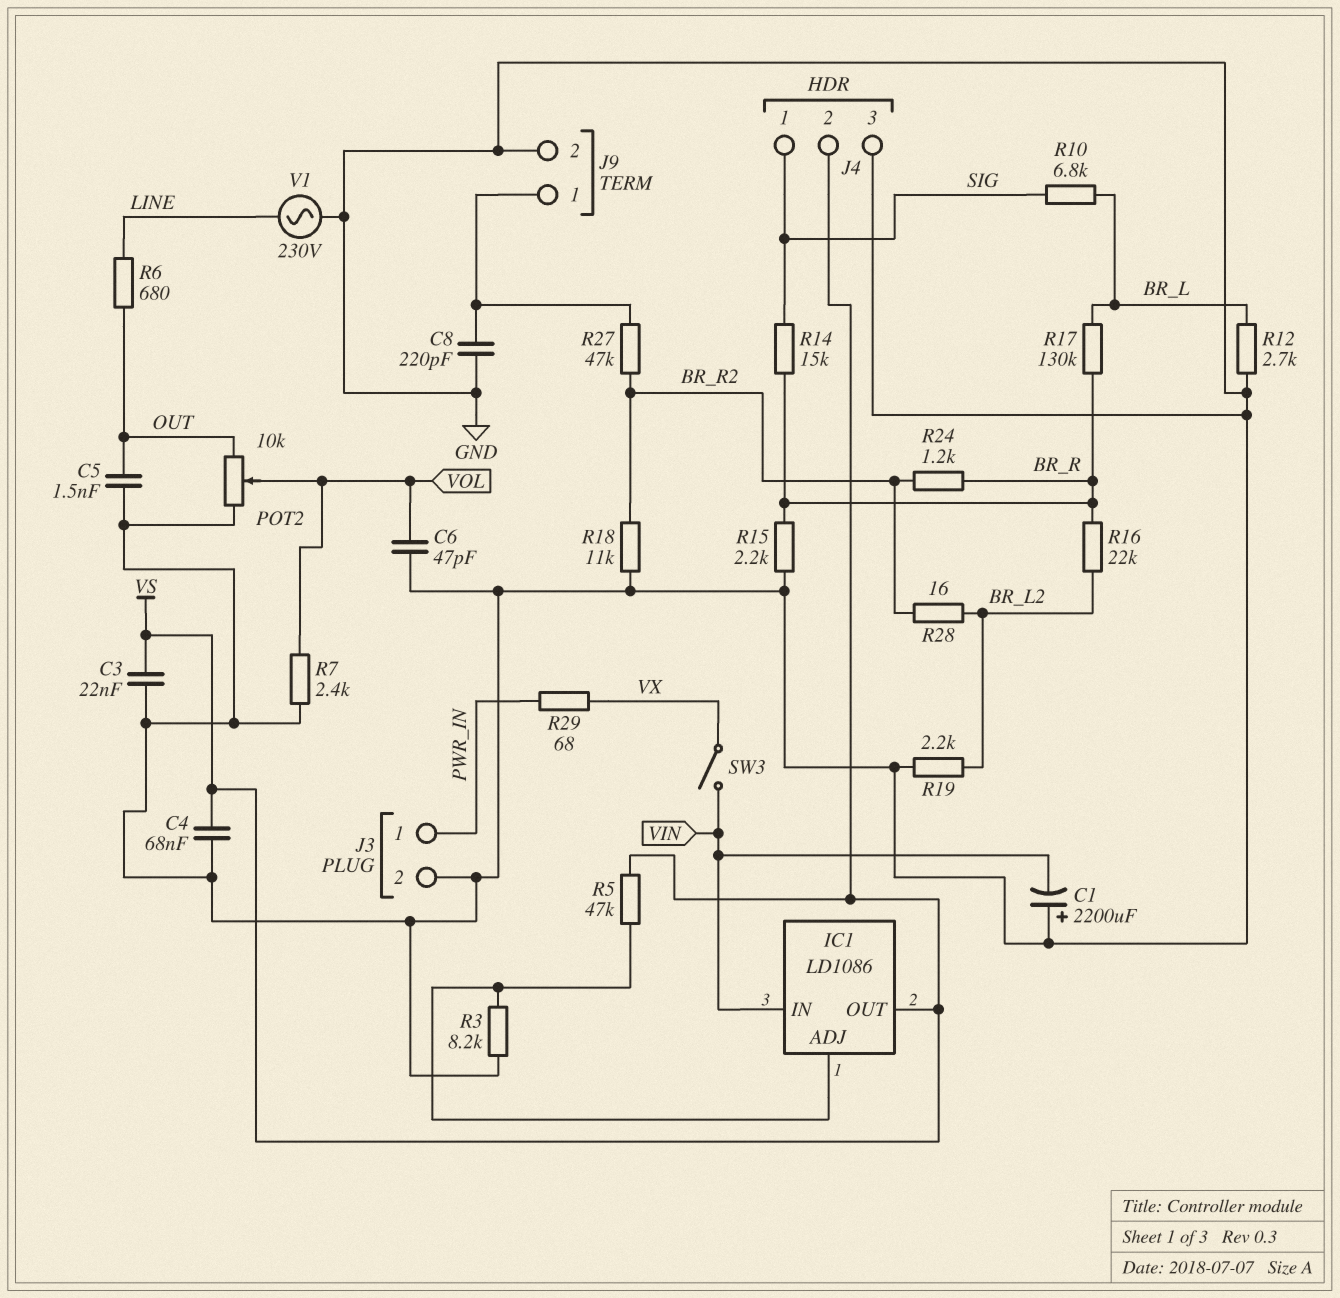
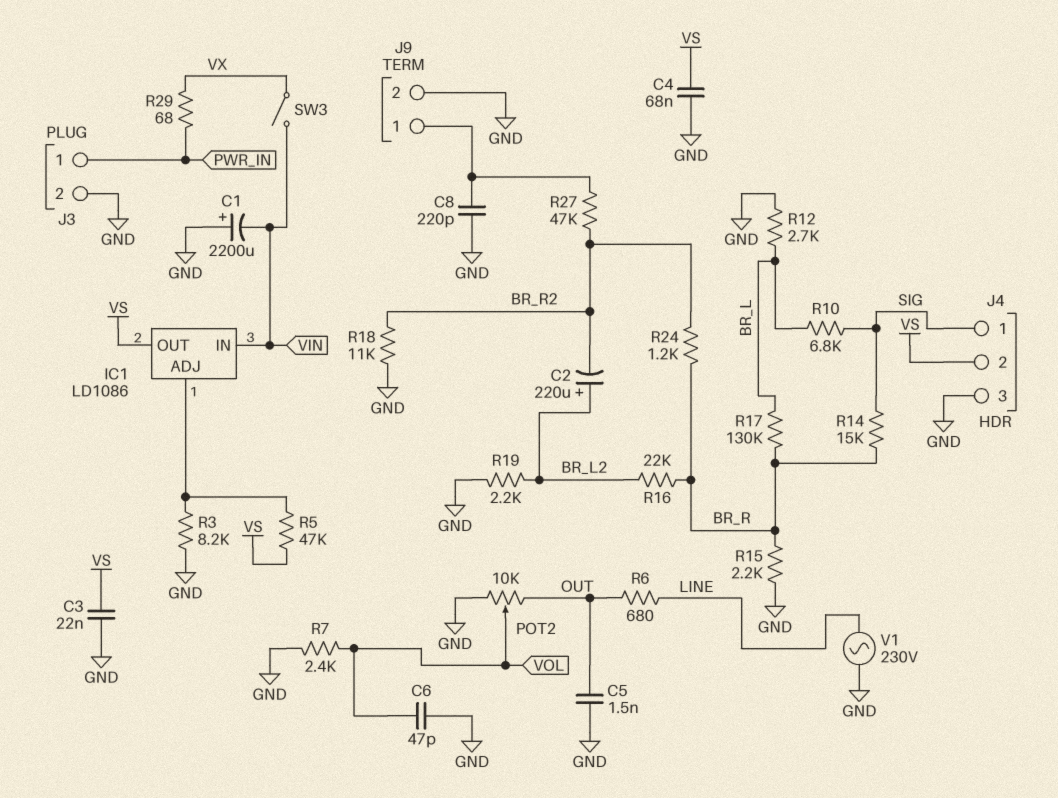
C2: none -> 220uF (plus BR_L2, minus BR_R2)
R28: 16 (BR_L2, BR_R2) -> none

